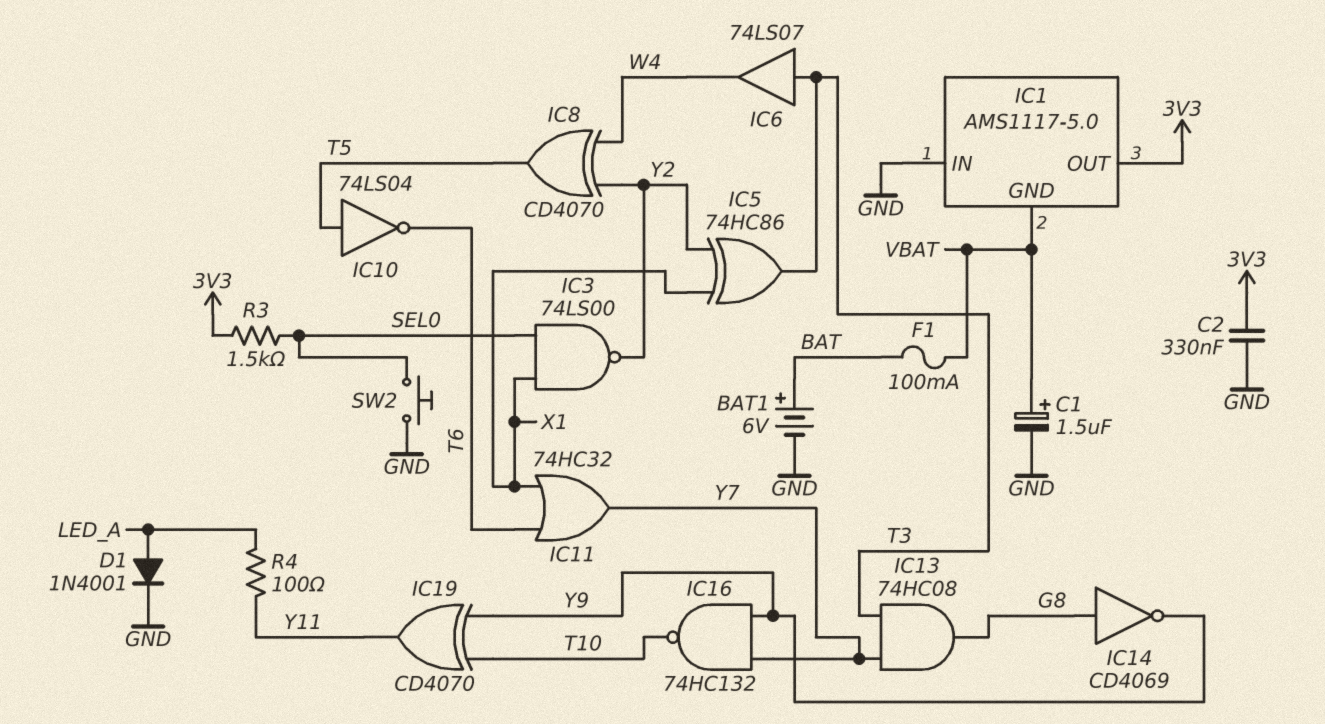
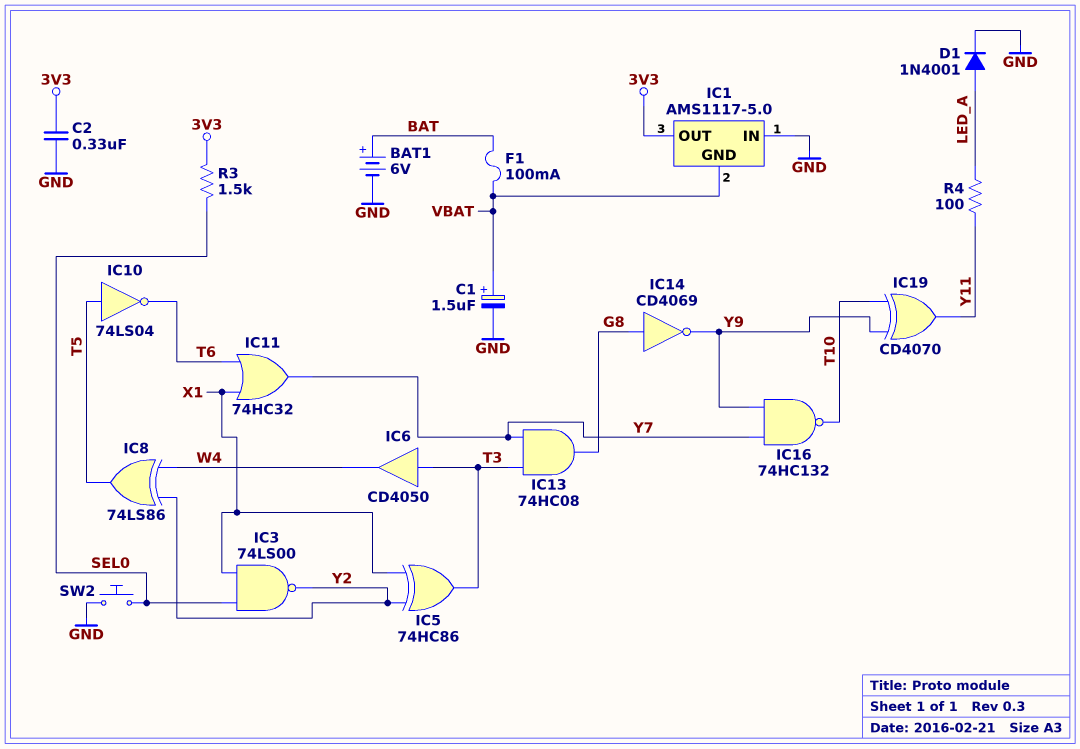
IC6: buffer 74LS07 (in T3, out W4) -> buffer CD4050 (in T3, out W4)
IC8: XOR CD4070 (in W4, in Y2, out T5) -> XOR 74LS86 (in W4, in Y2, out T5)

